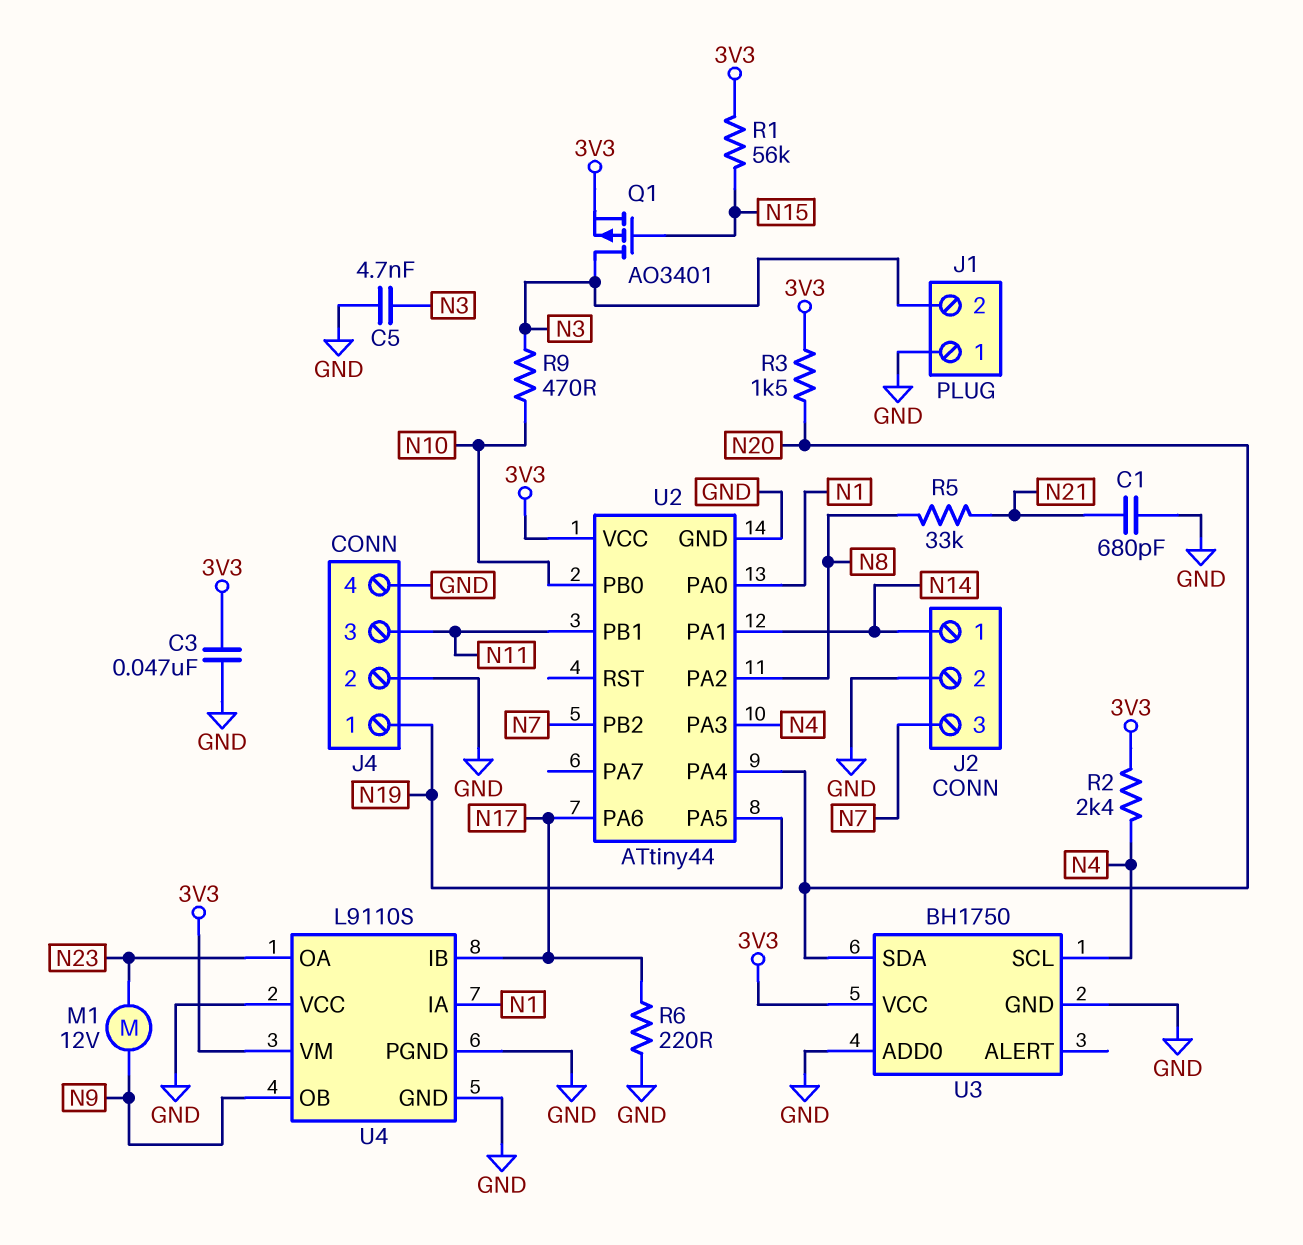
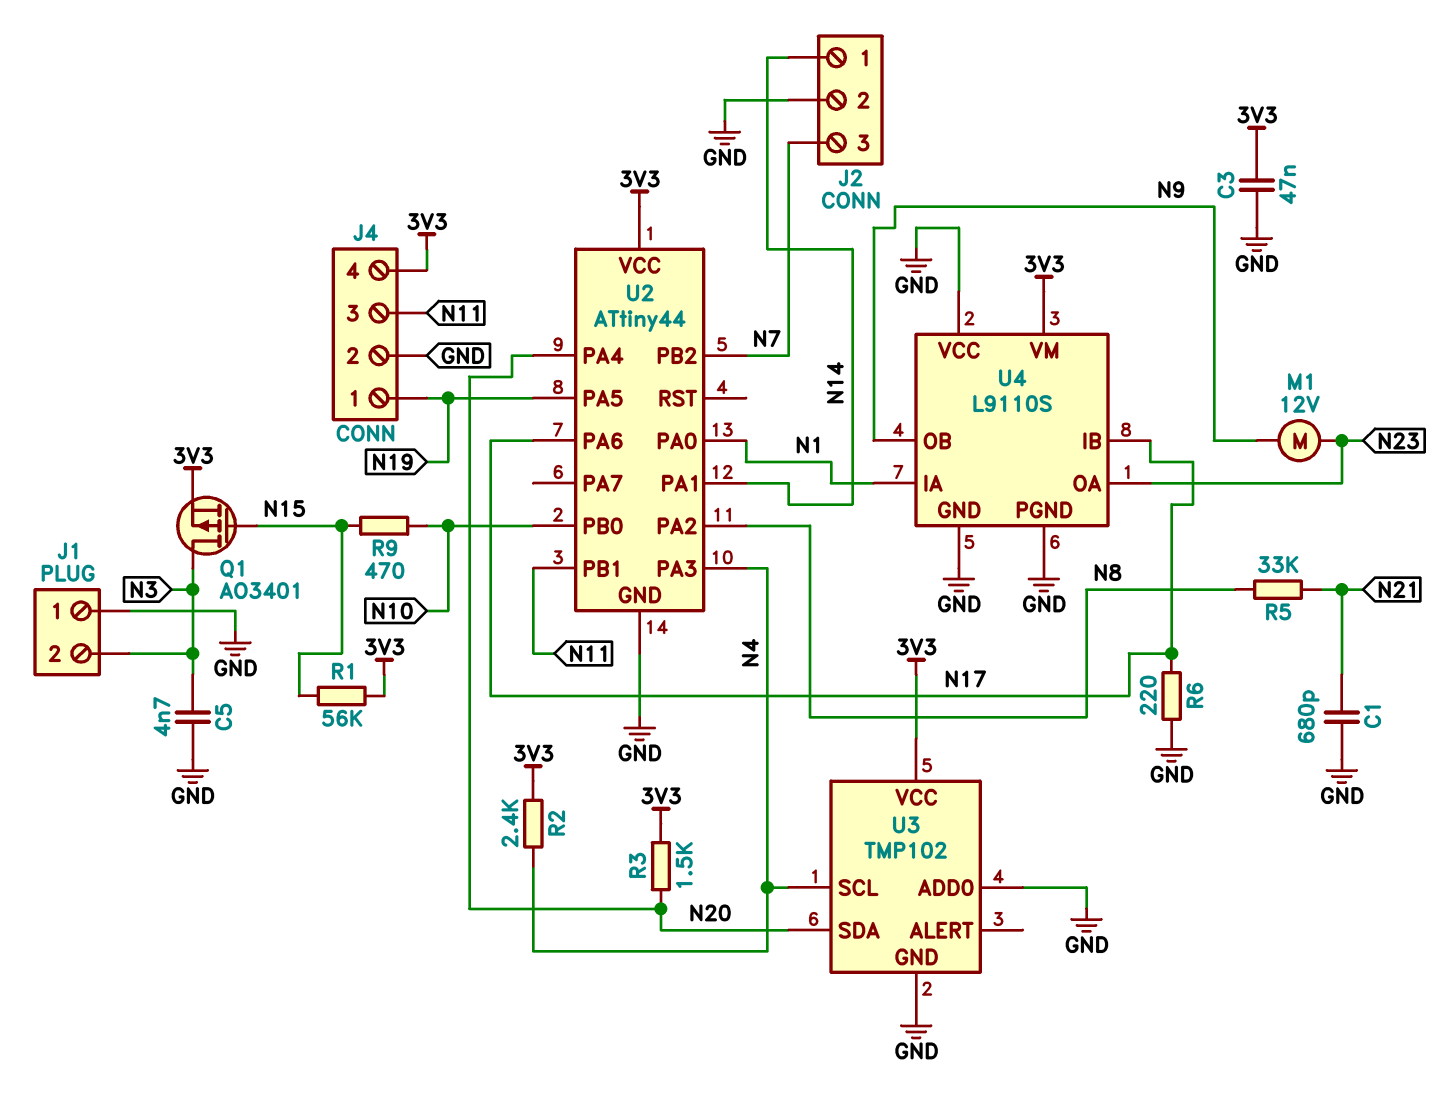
J4 pin 4: GND -> 3V3
R9: 470 (N3, N10) -> 470 (N10, N15)
U3: BH1750 -> TMP102

